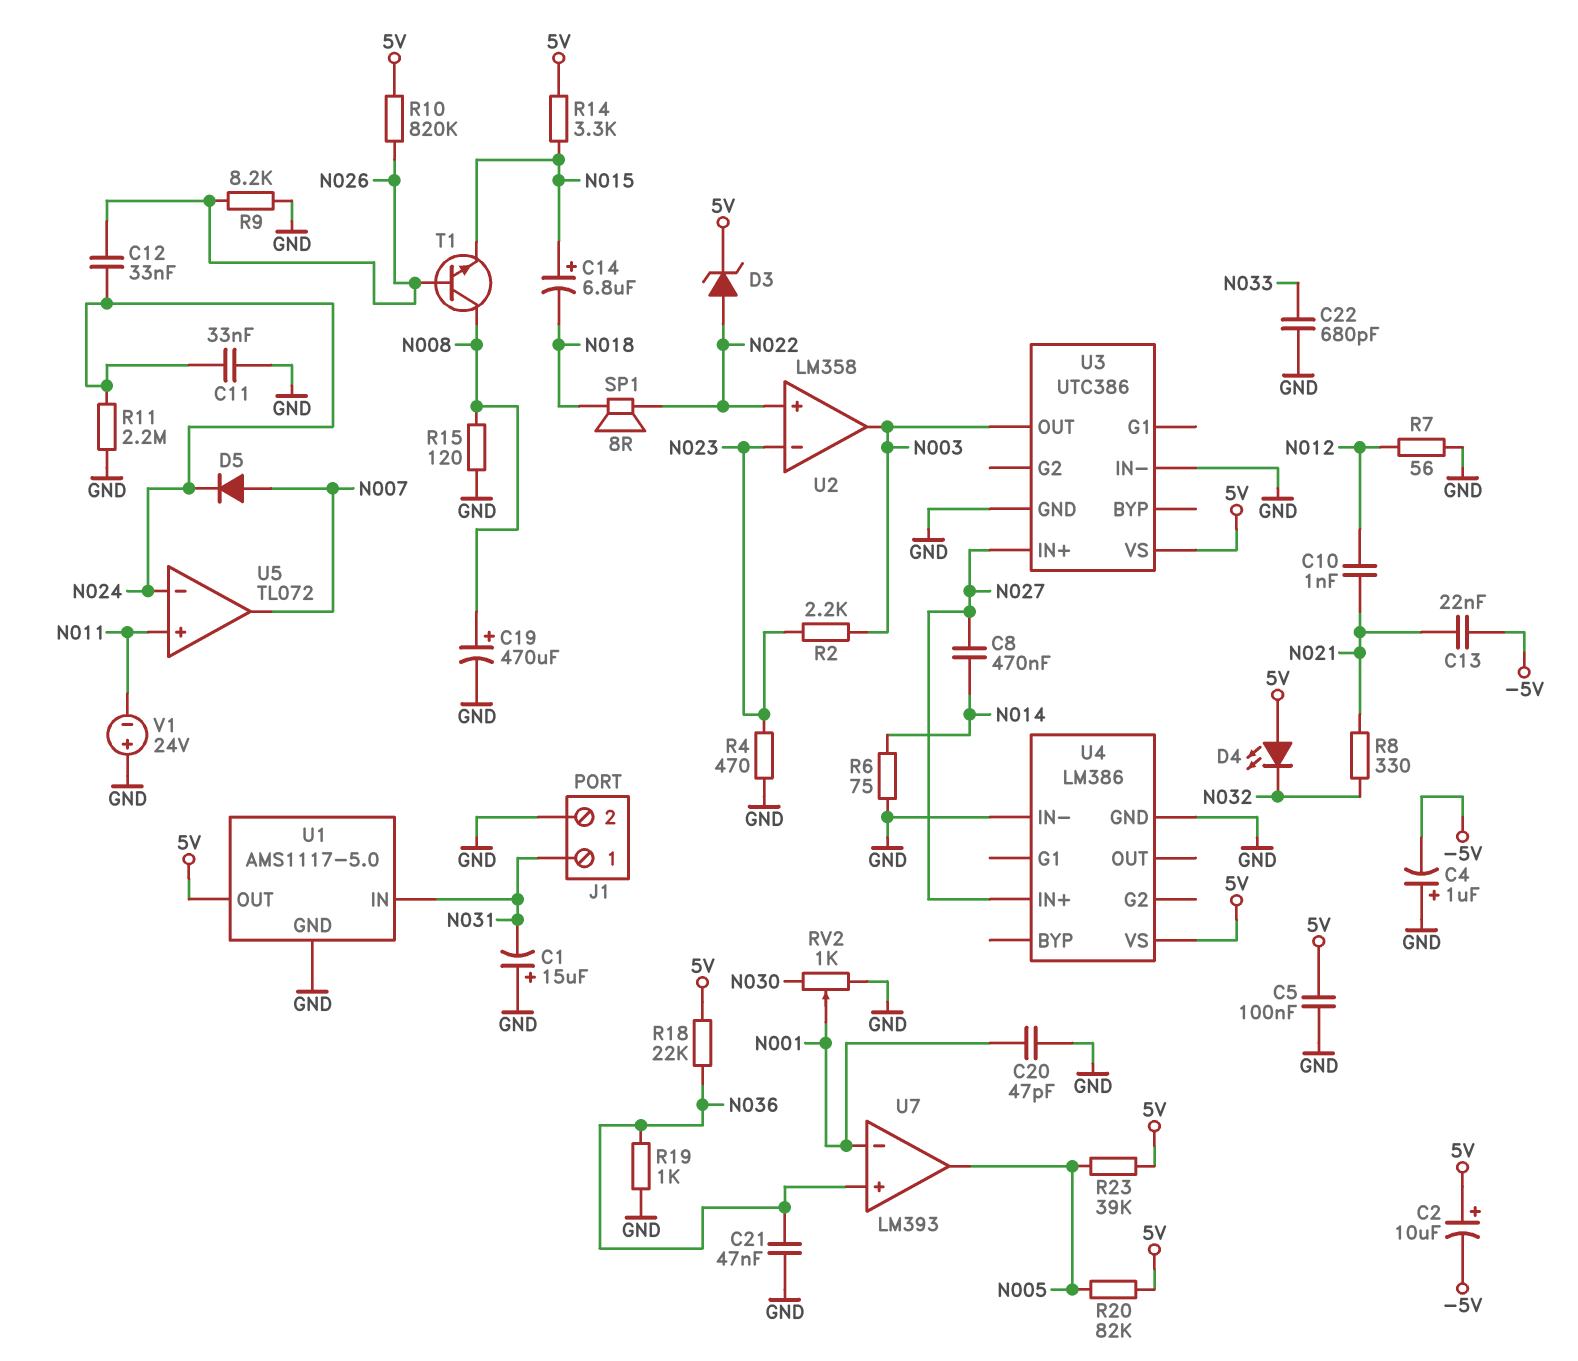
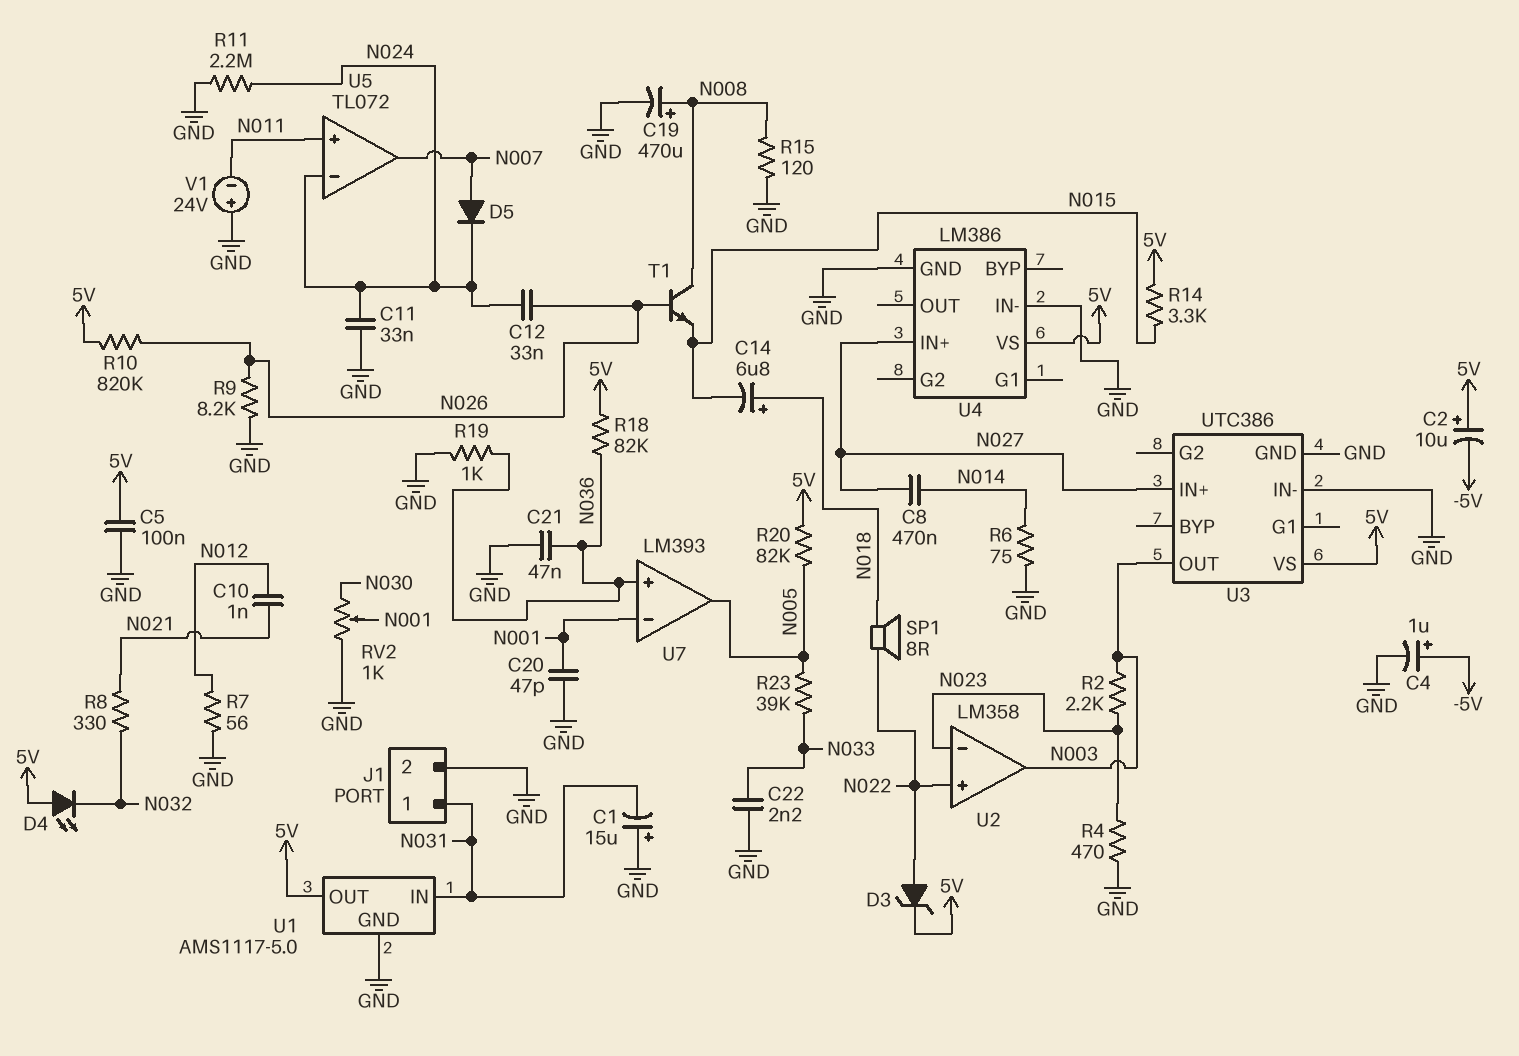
C4: 1uF (plus GND, minus -5V) -> 1uF (plus -5V, minus GND)
C13: 22nF (-5V, N021) -> none
C14: 6.8uF (plus N015, minus N018) -> 6.8uF (plus N018, minus N015)
C22: 680pF (GND, N033) -> 2.2nF (GND, N033)
R18: 22k (5V, N036) -> 82k (5V, N036)
R23: 39k (5V, N005) -> 39k (N005, N033)

